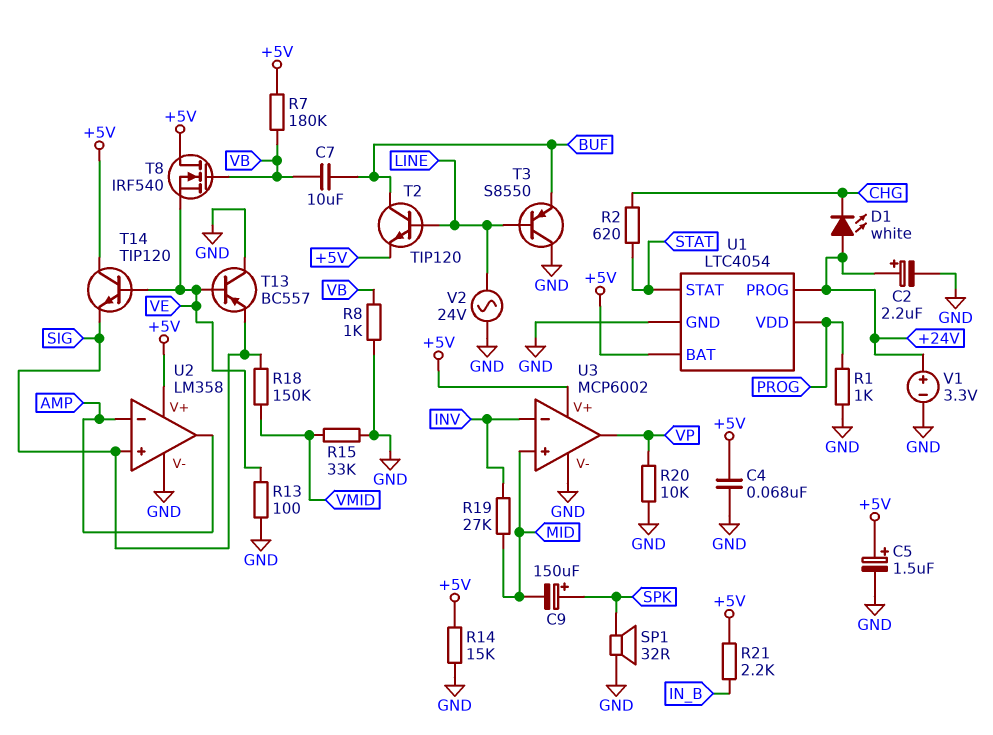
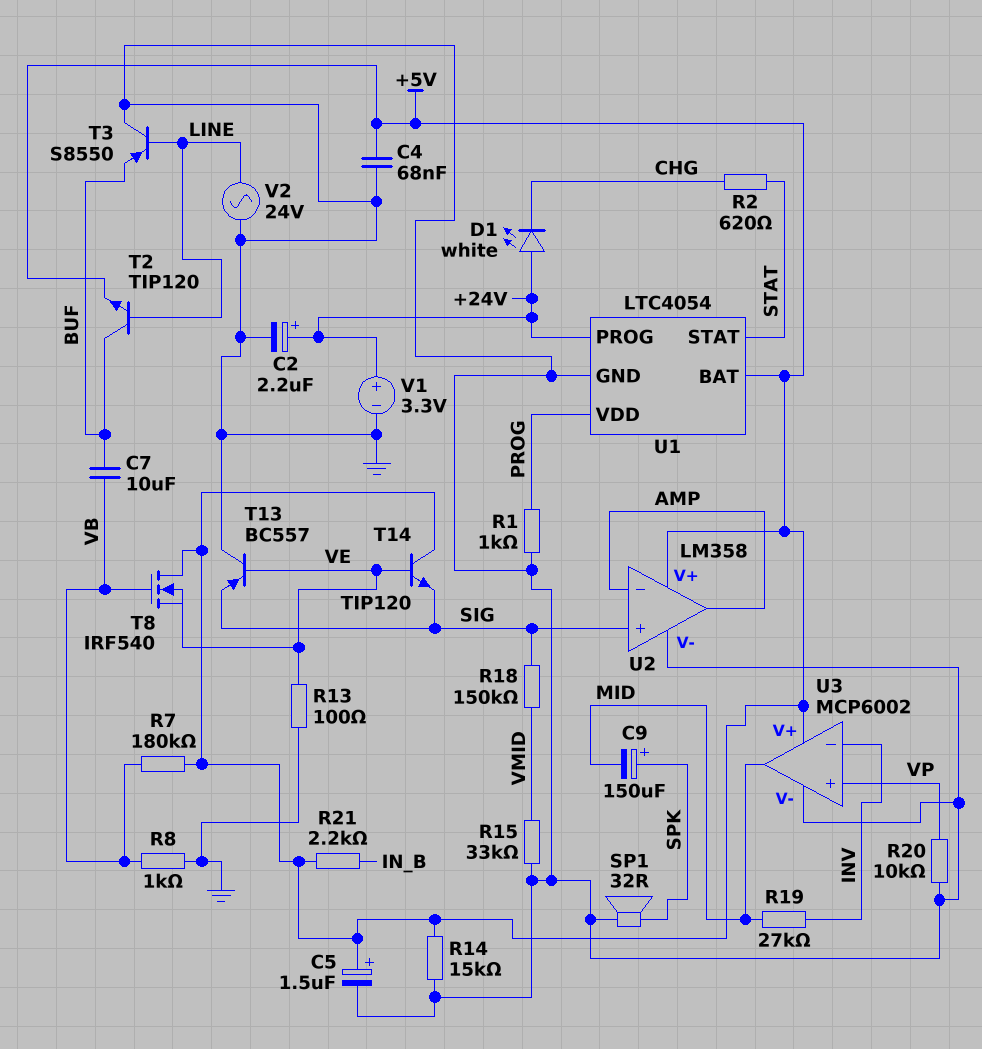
U3 pin in+: MID -> VP
U3 pin out: VP -> MID

